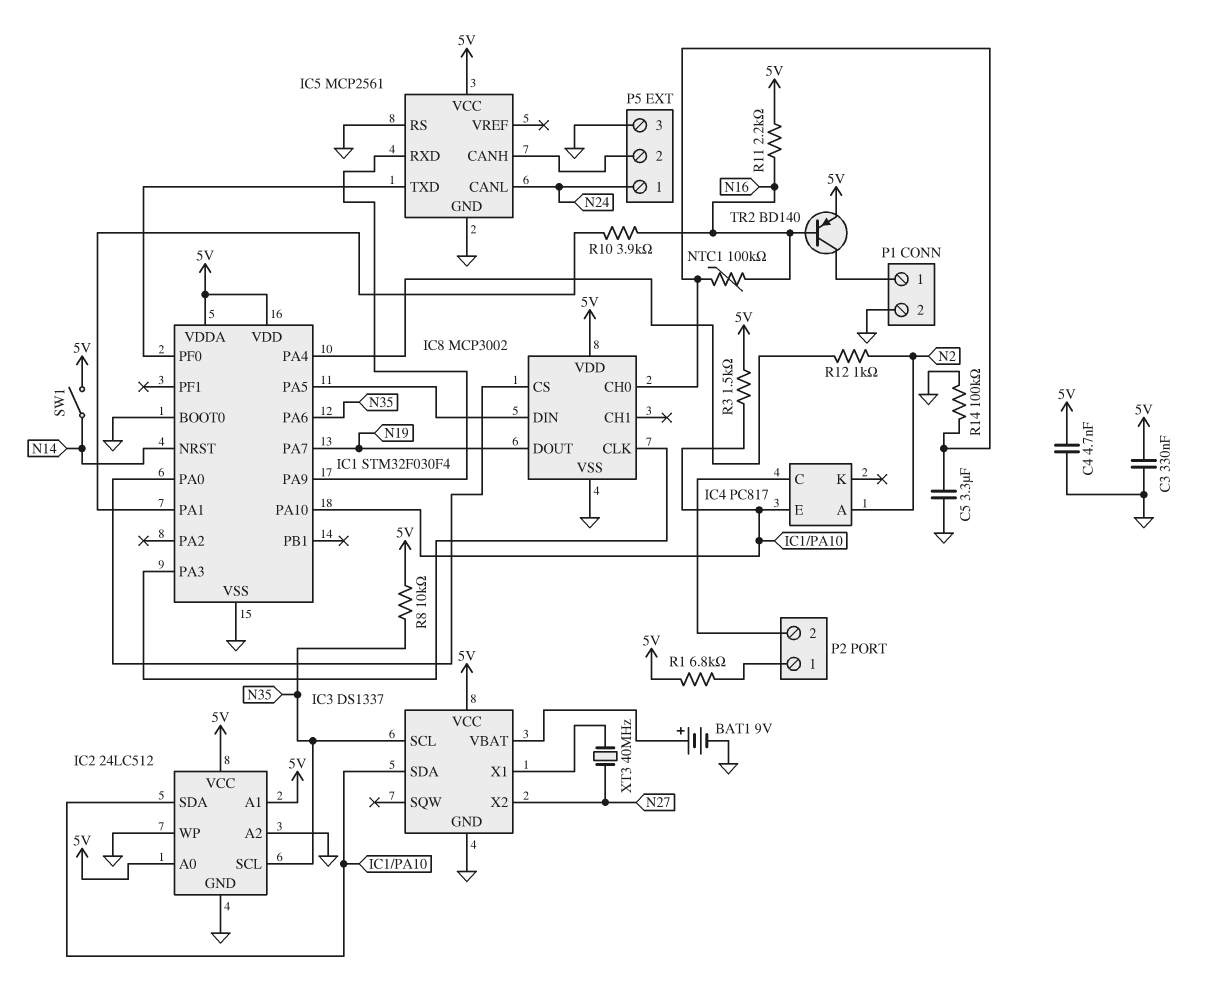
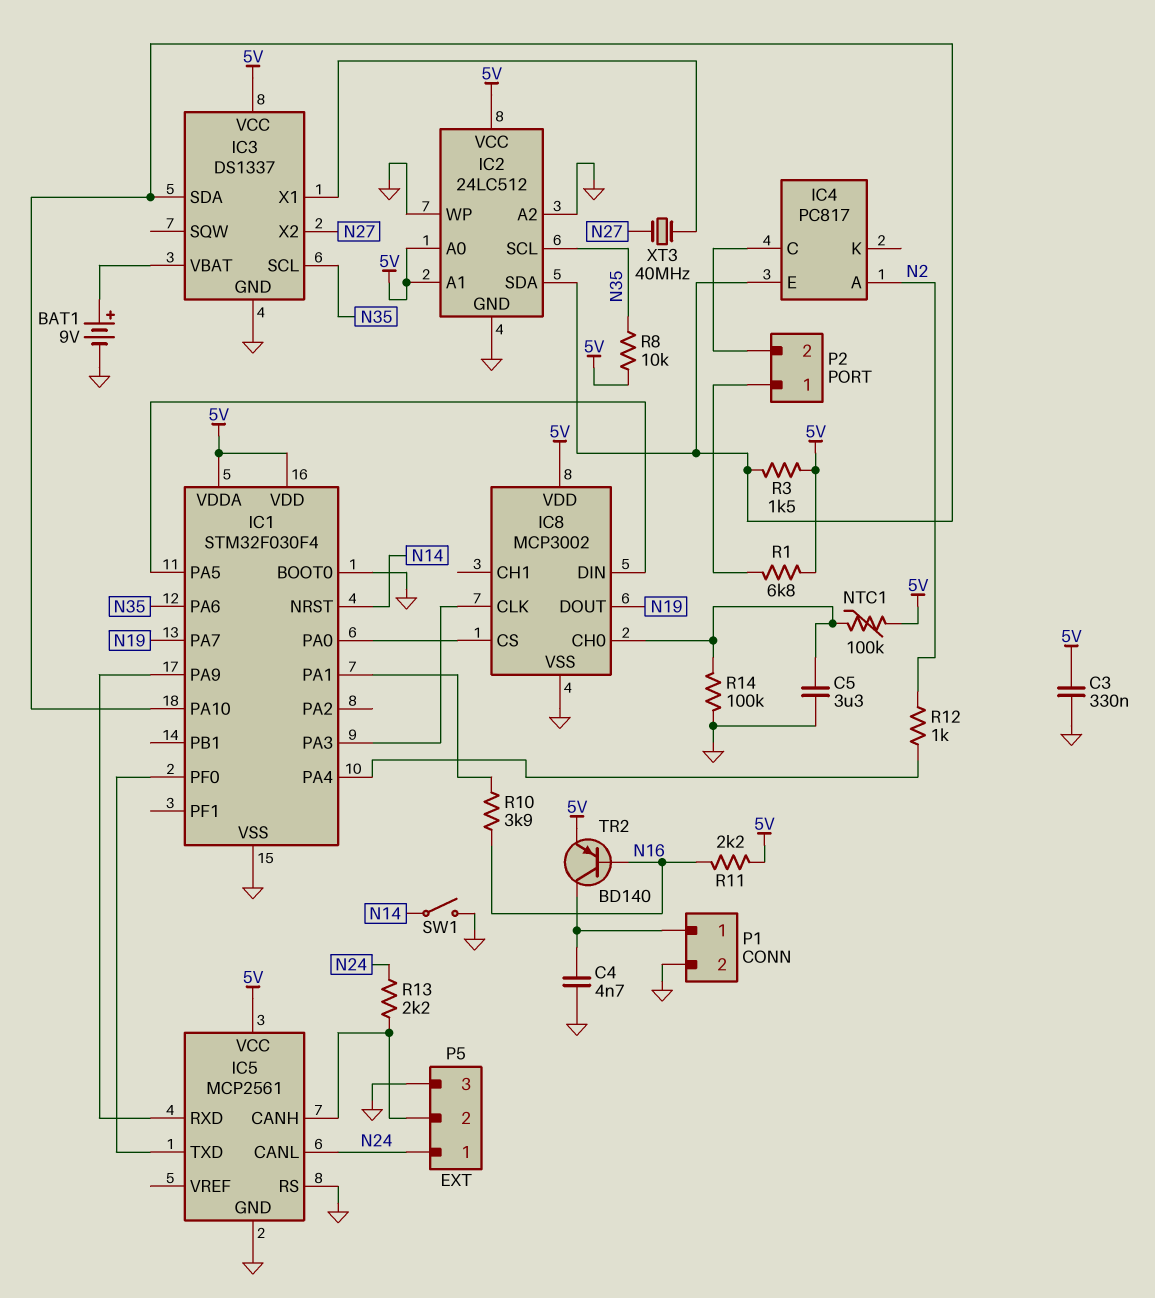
C4: 4.7nF (5V, GND) -> 4.7nF (GND, P1/1)
NTC1: 100k (IC8/CH0, N16) -> 100k (5V, IC8/CH0)
R13: none -> 2.2k (IC5/CANH, N24)
SW1: switch (5V, N14) -> switch (GND, N14)

